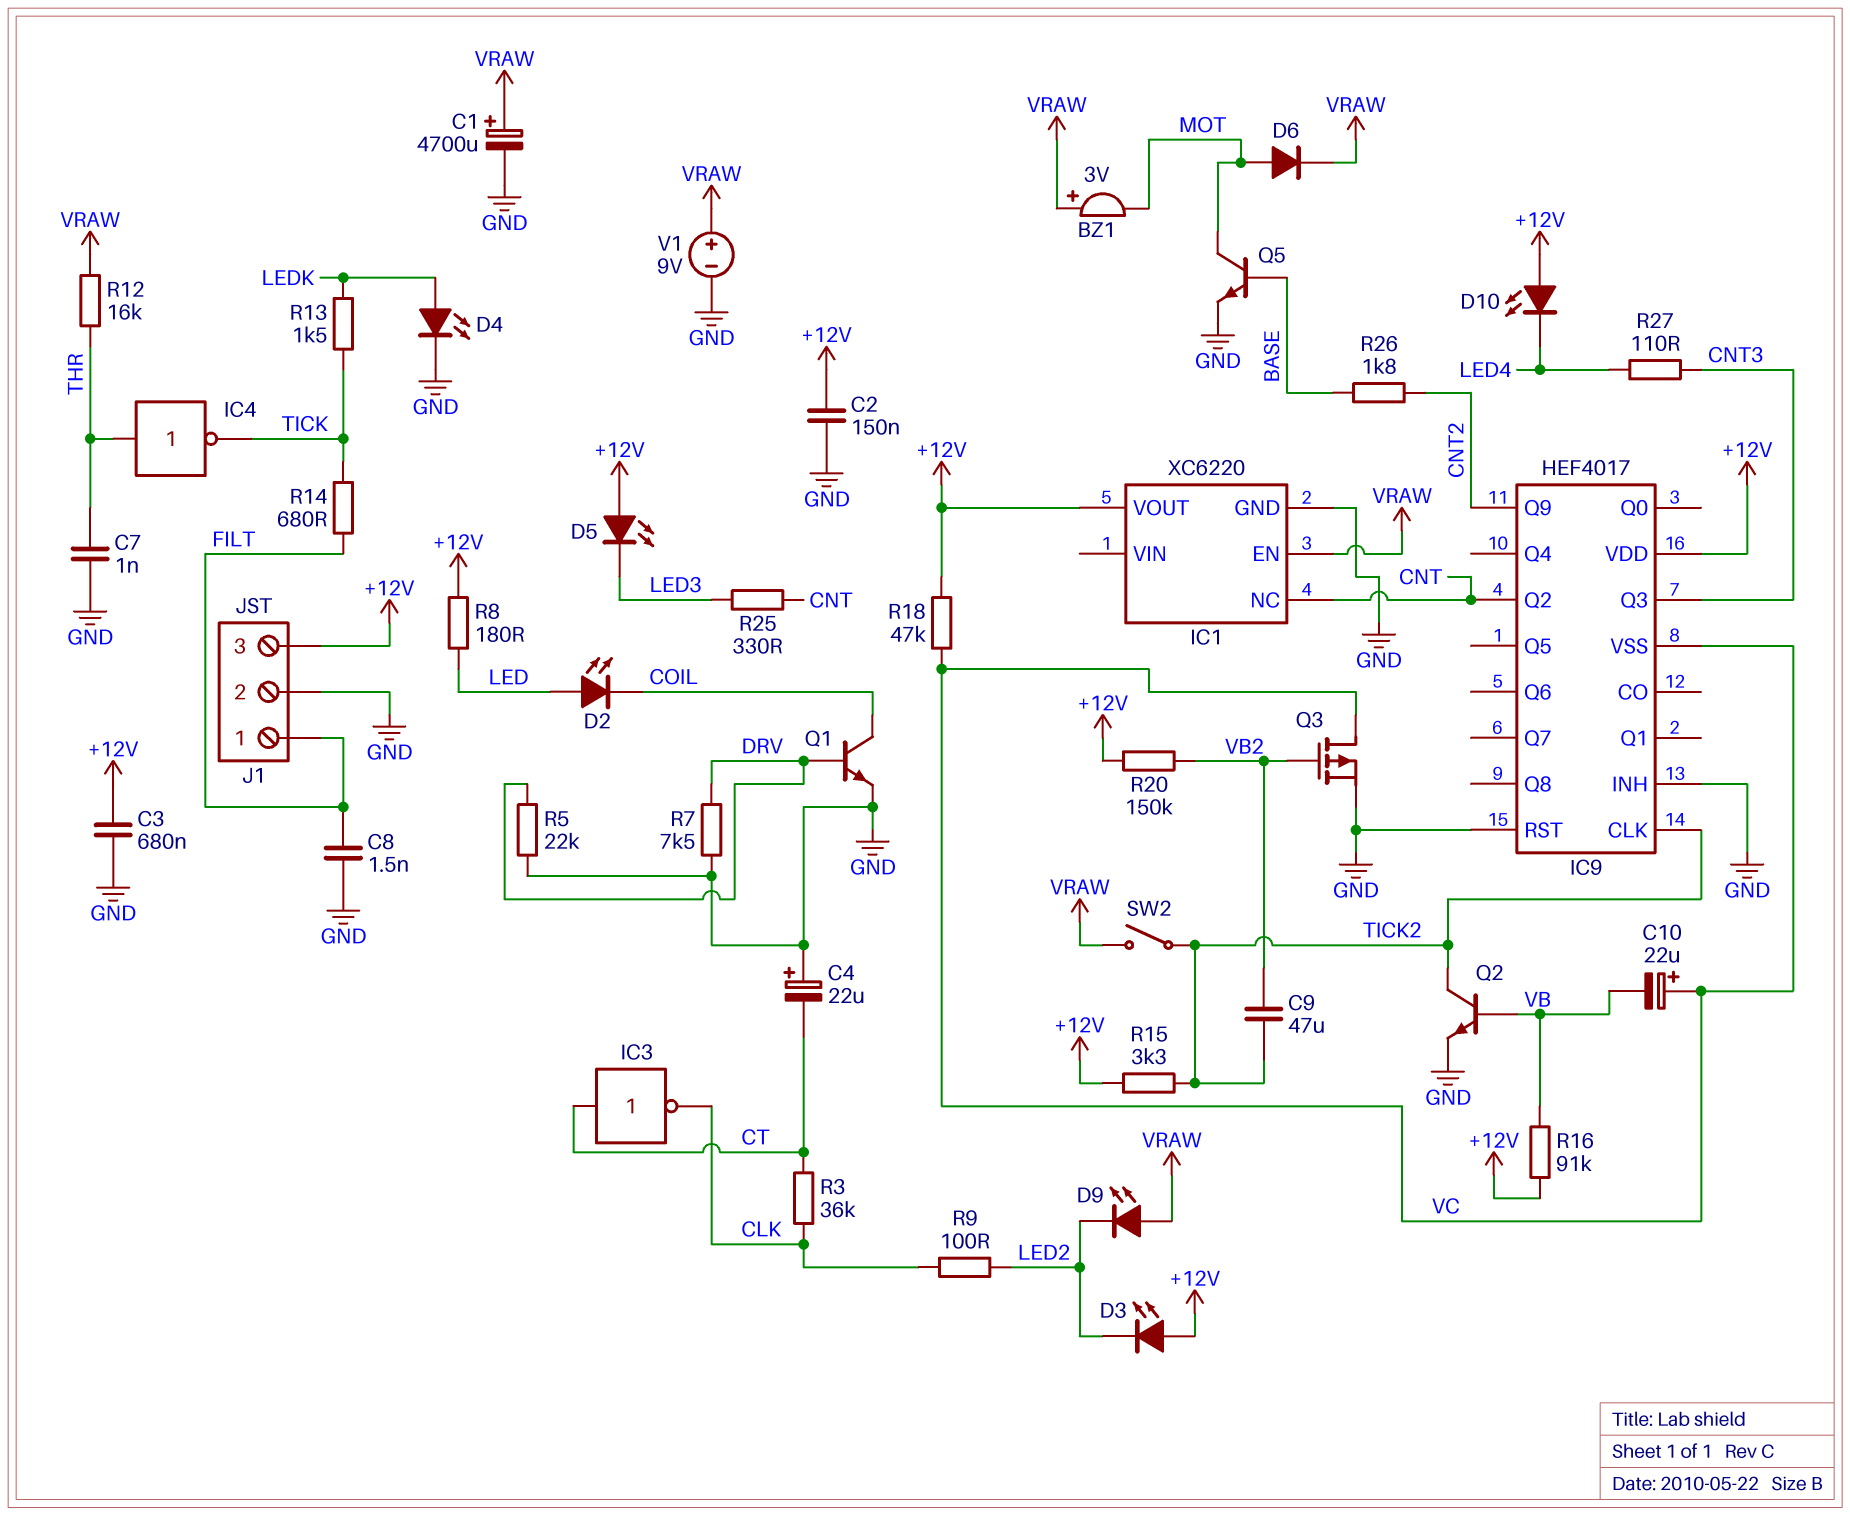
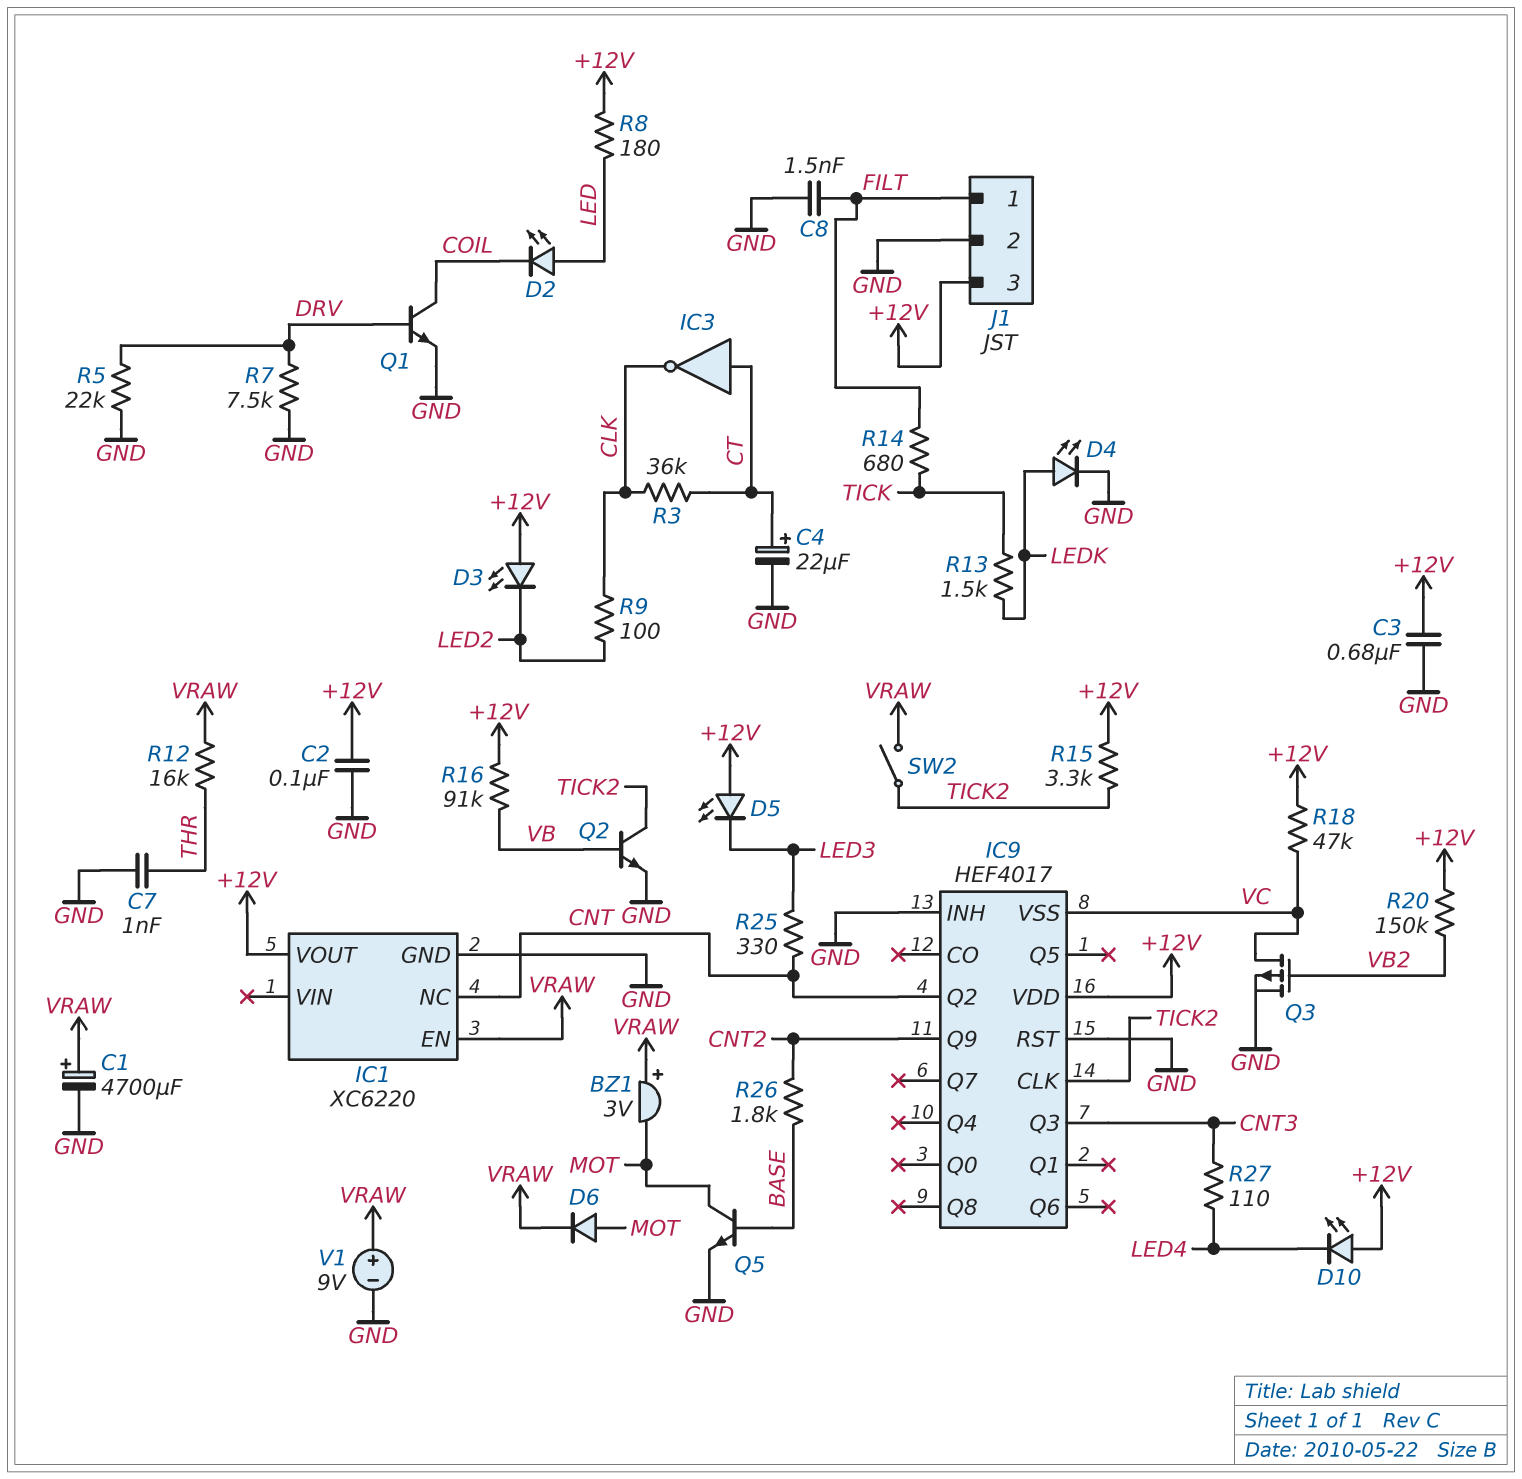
C2: 150nF (+12V, GND) -> 100nF (+12V, GND)
C4: 22uF (plus GND, minus CT) -> 22uF (plus CT, minus GND)
C9: 47uF (TICK2, VB2) -> none
C10: 22uF (plus VC, minus VB) -> none
D9: LED (A VRAW, K LED2) -> none
IC4: NOT (in THR, out TICK) -> none

